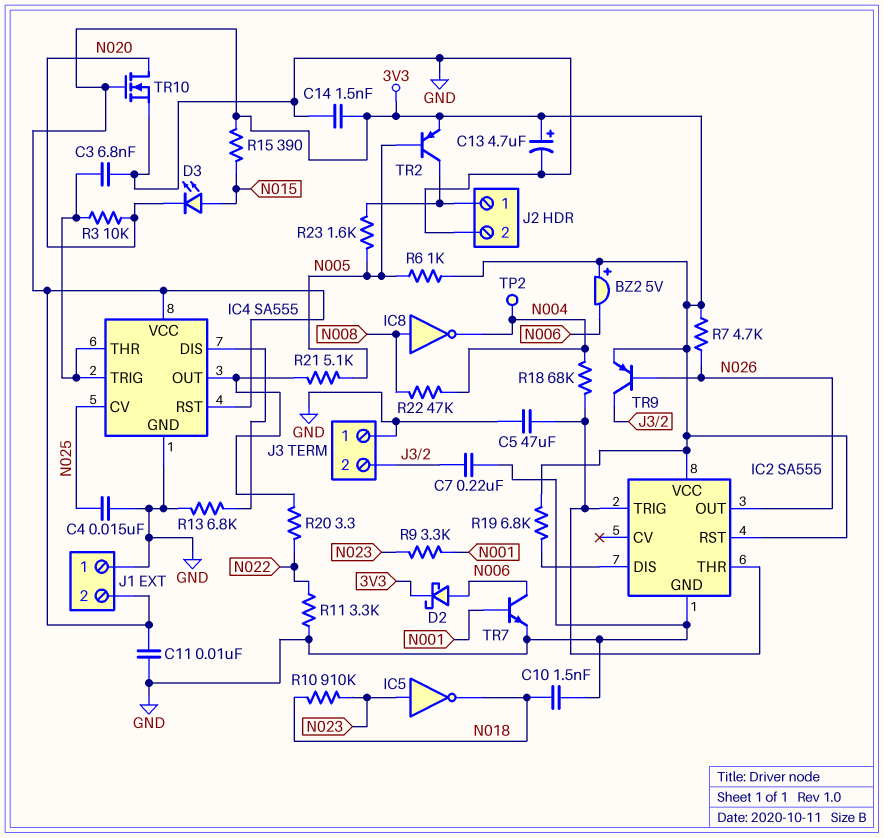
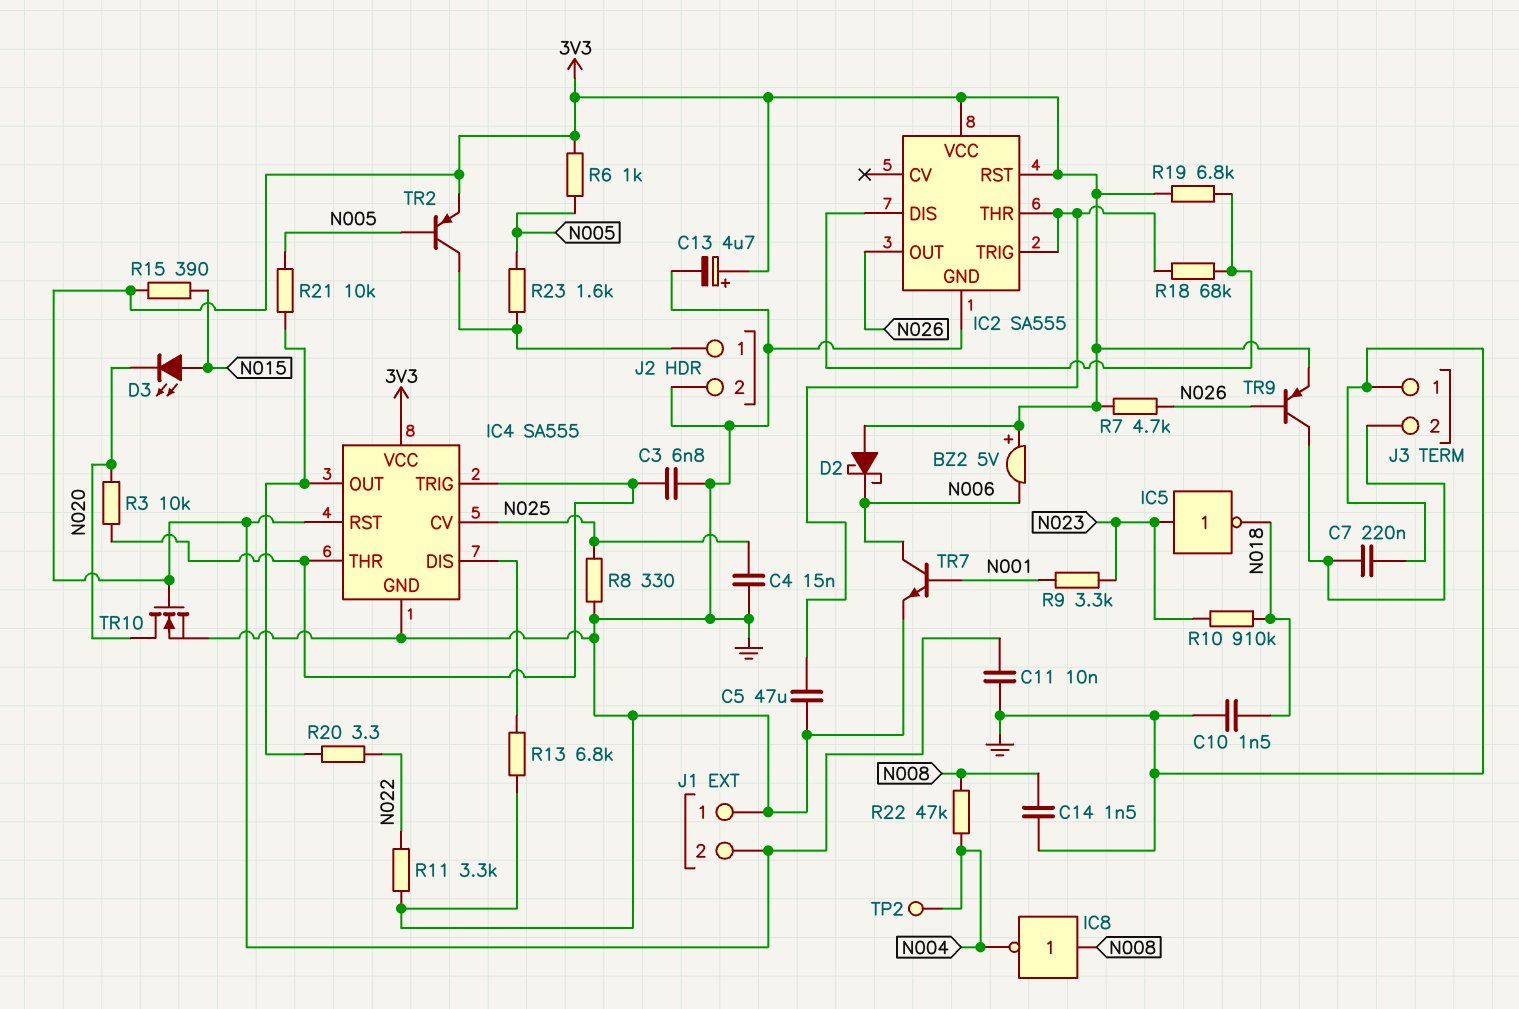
C14: 1.5nF (3V3, GND) -> 1.5nF (GND, N008)
D2: schottky (A N006, K 3V3) -> schottky (A 3V3, K N006)
R8: none -> 330 (GND, N025)
R18: 68k (IC2/THR, N004) -> 68k (IC2/DIS, IC2/THR)
R21: 5.1k (IC4/OUT, N005) -> 10k (IC4/OUT, N005)

